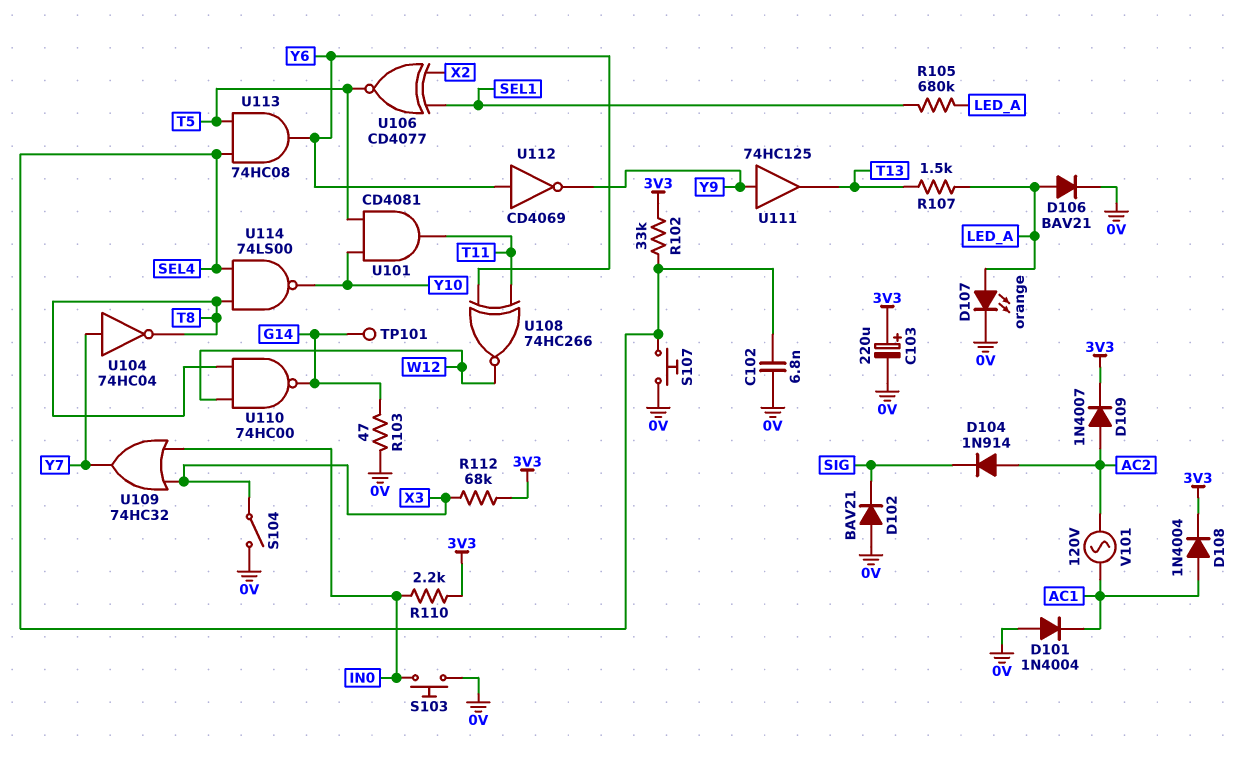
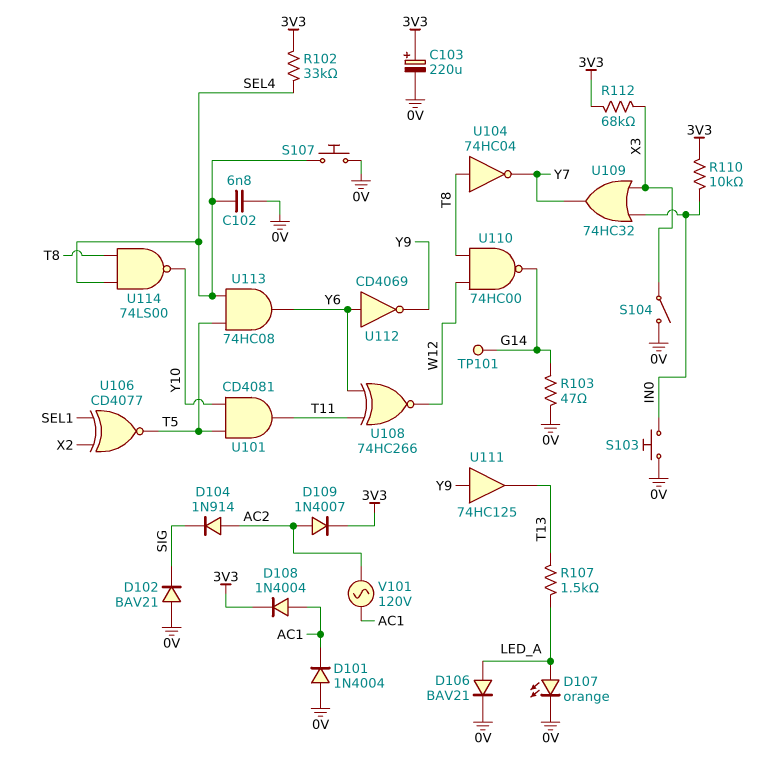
R105: 680k (LED_A, SEL1) -> none
R110: 2.2k (3V3, IN0) -> 10k (3V3, IN0)
U104: NOT 74HC04 (in Y7, out T8) -> NOT 74HC04 (in T8, out Y7)

